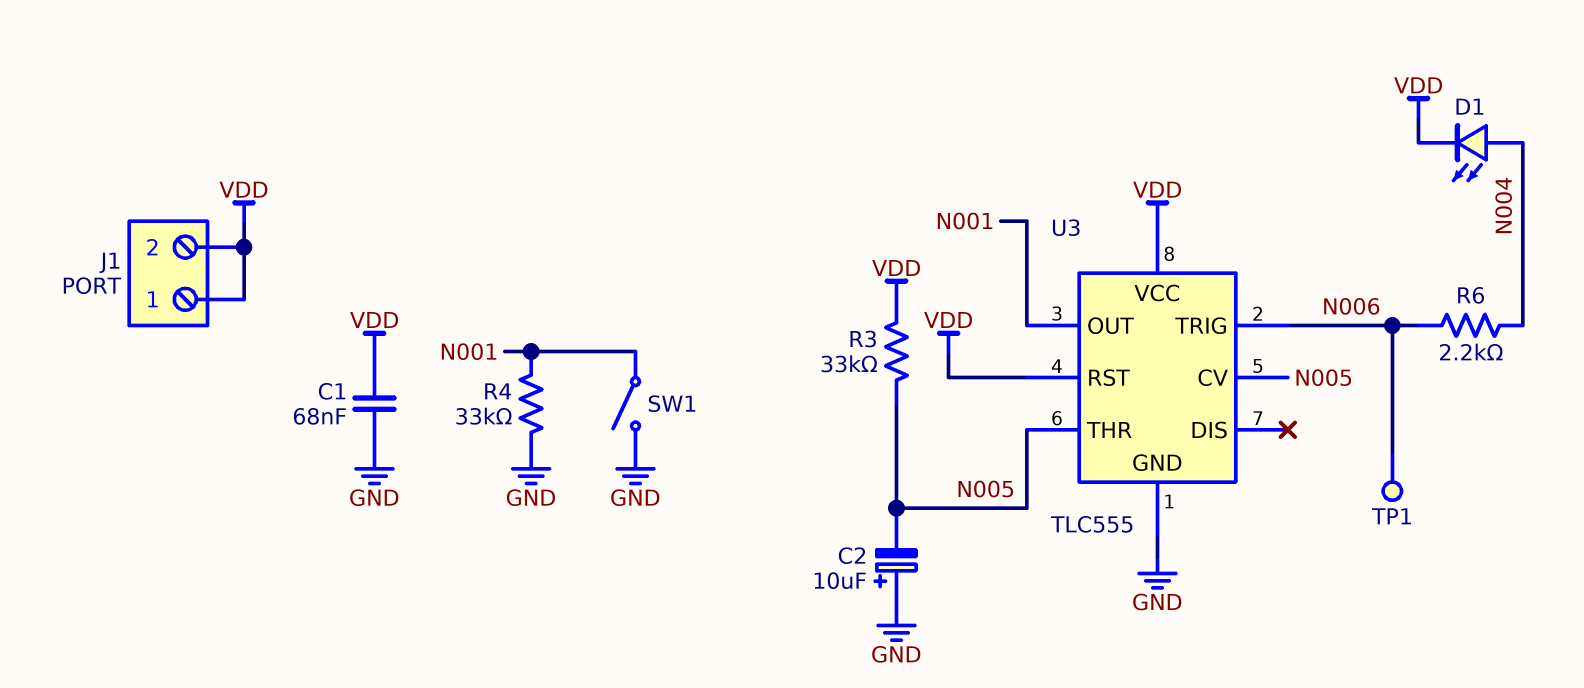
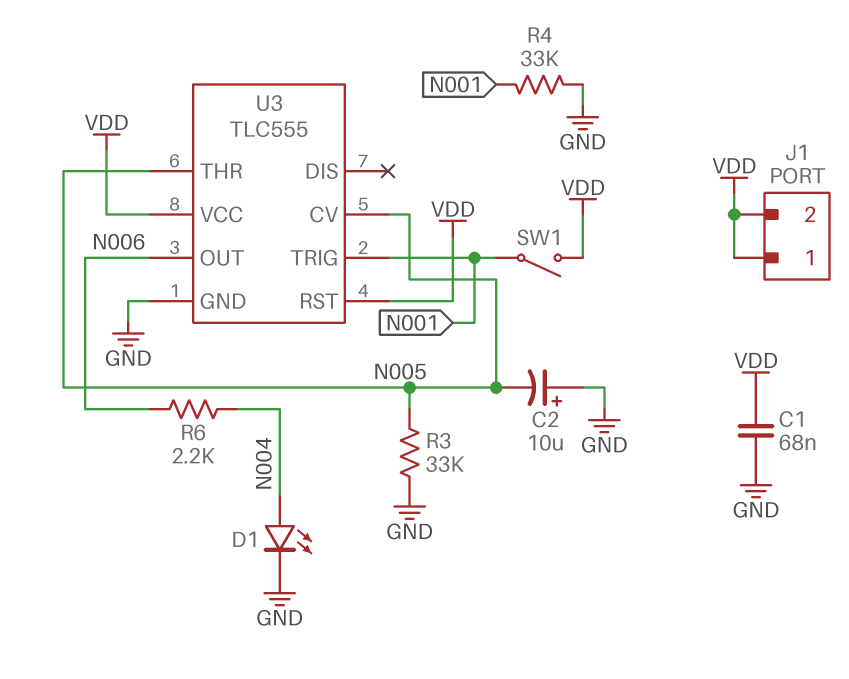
D1: LED (A N004, K VDD) -> LED (A N004, K GND)
R3: 33k (N005, VDD) -> 33k (GND, N005)
SW1: switch (GND, N001) -> switch (N001, VDD)
TP1: test point (N006) -> none
U3 pin OUT: N001 -> N006
U3 pin TRIG: N006 -> N001

